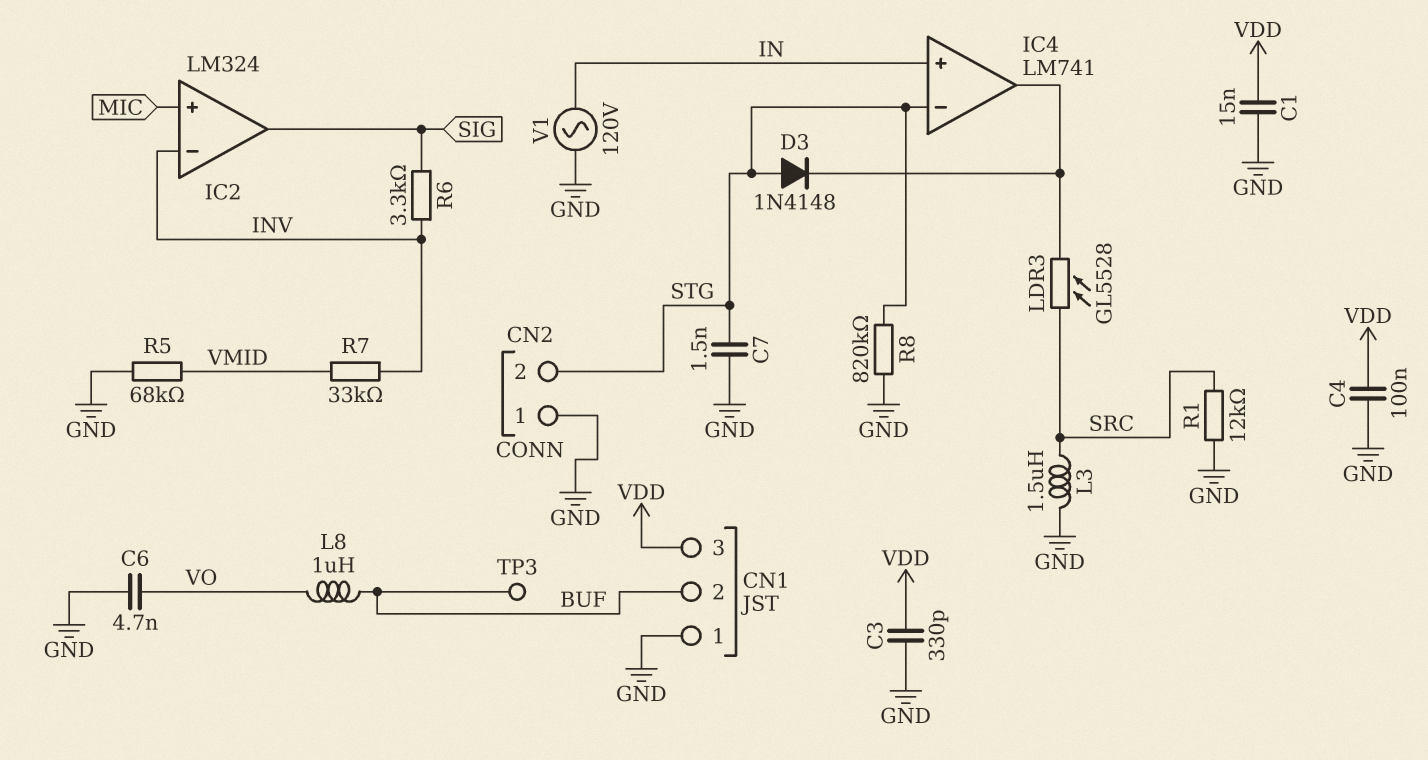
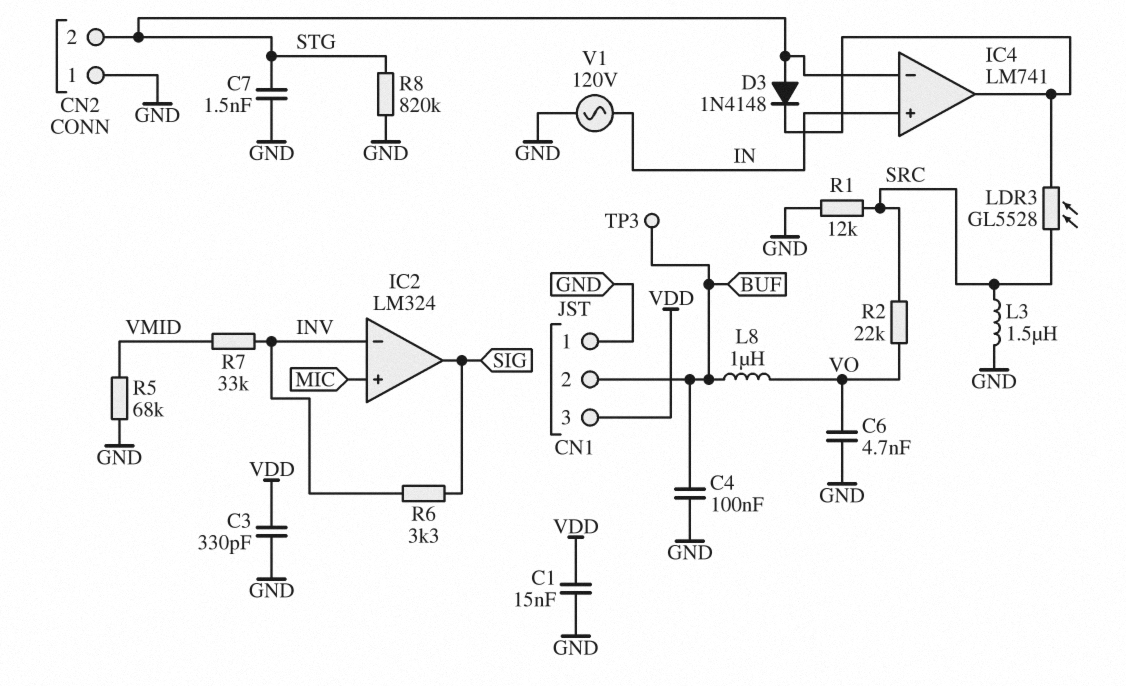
C4: 100nF (GND, VDD) -> 100nF (BUF, GND)
R2: none -> 22k (SRC, VO)

